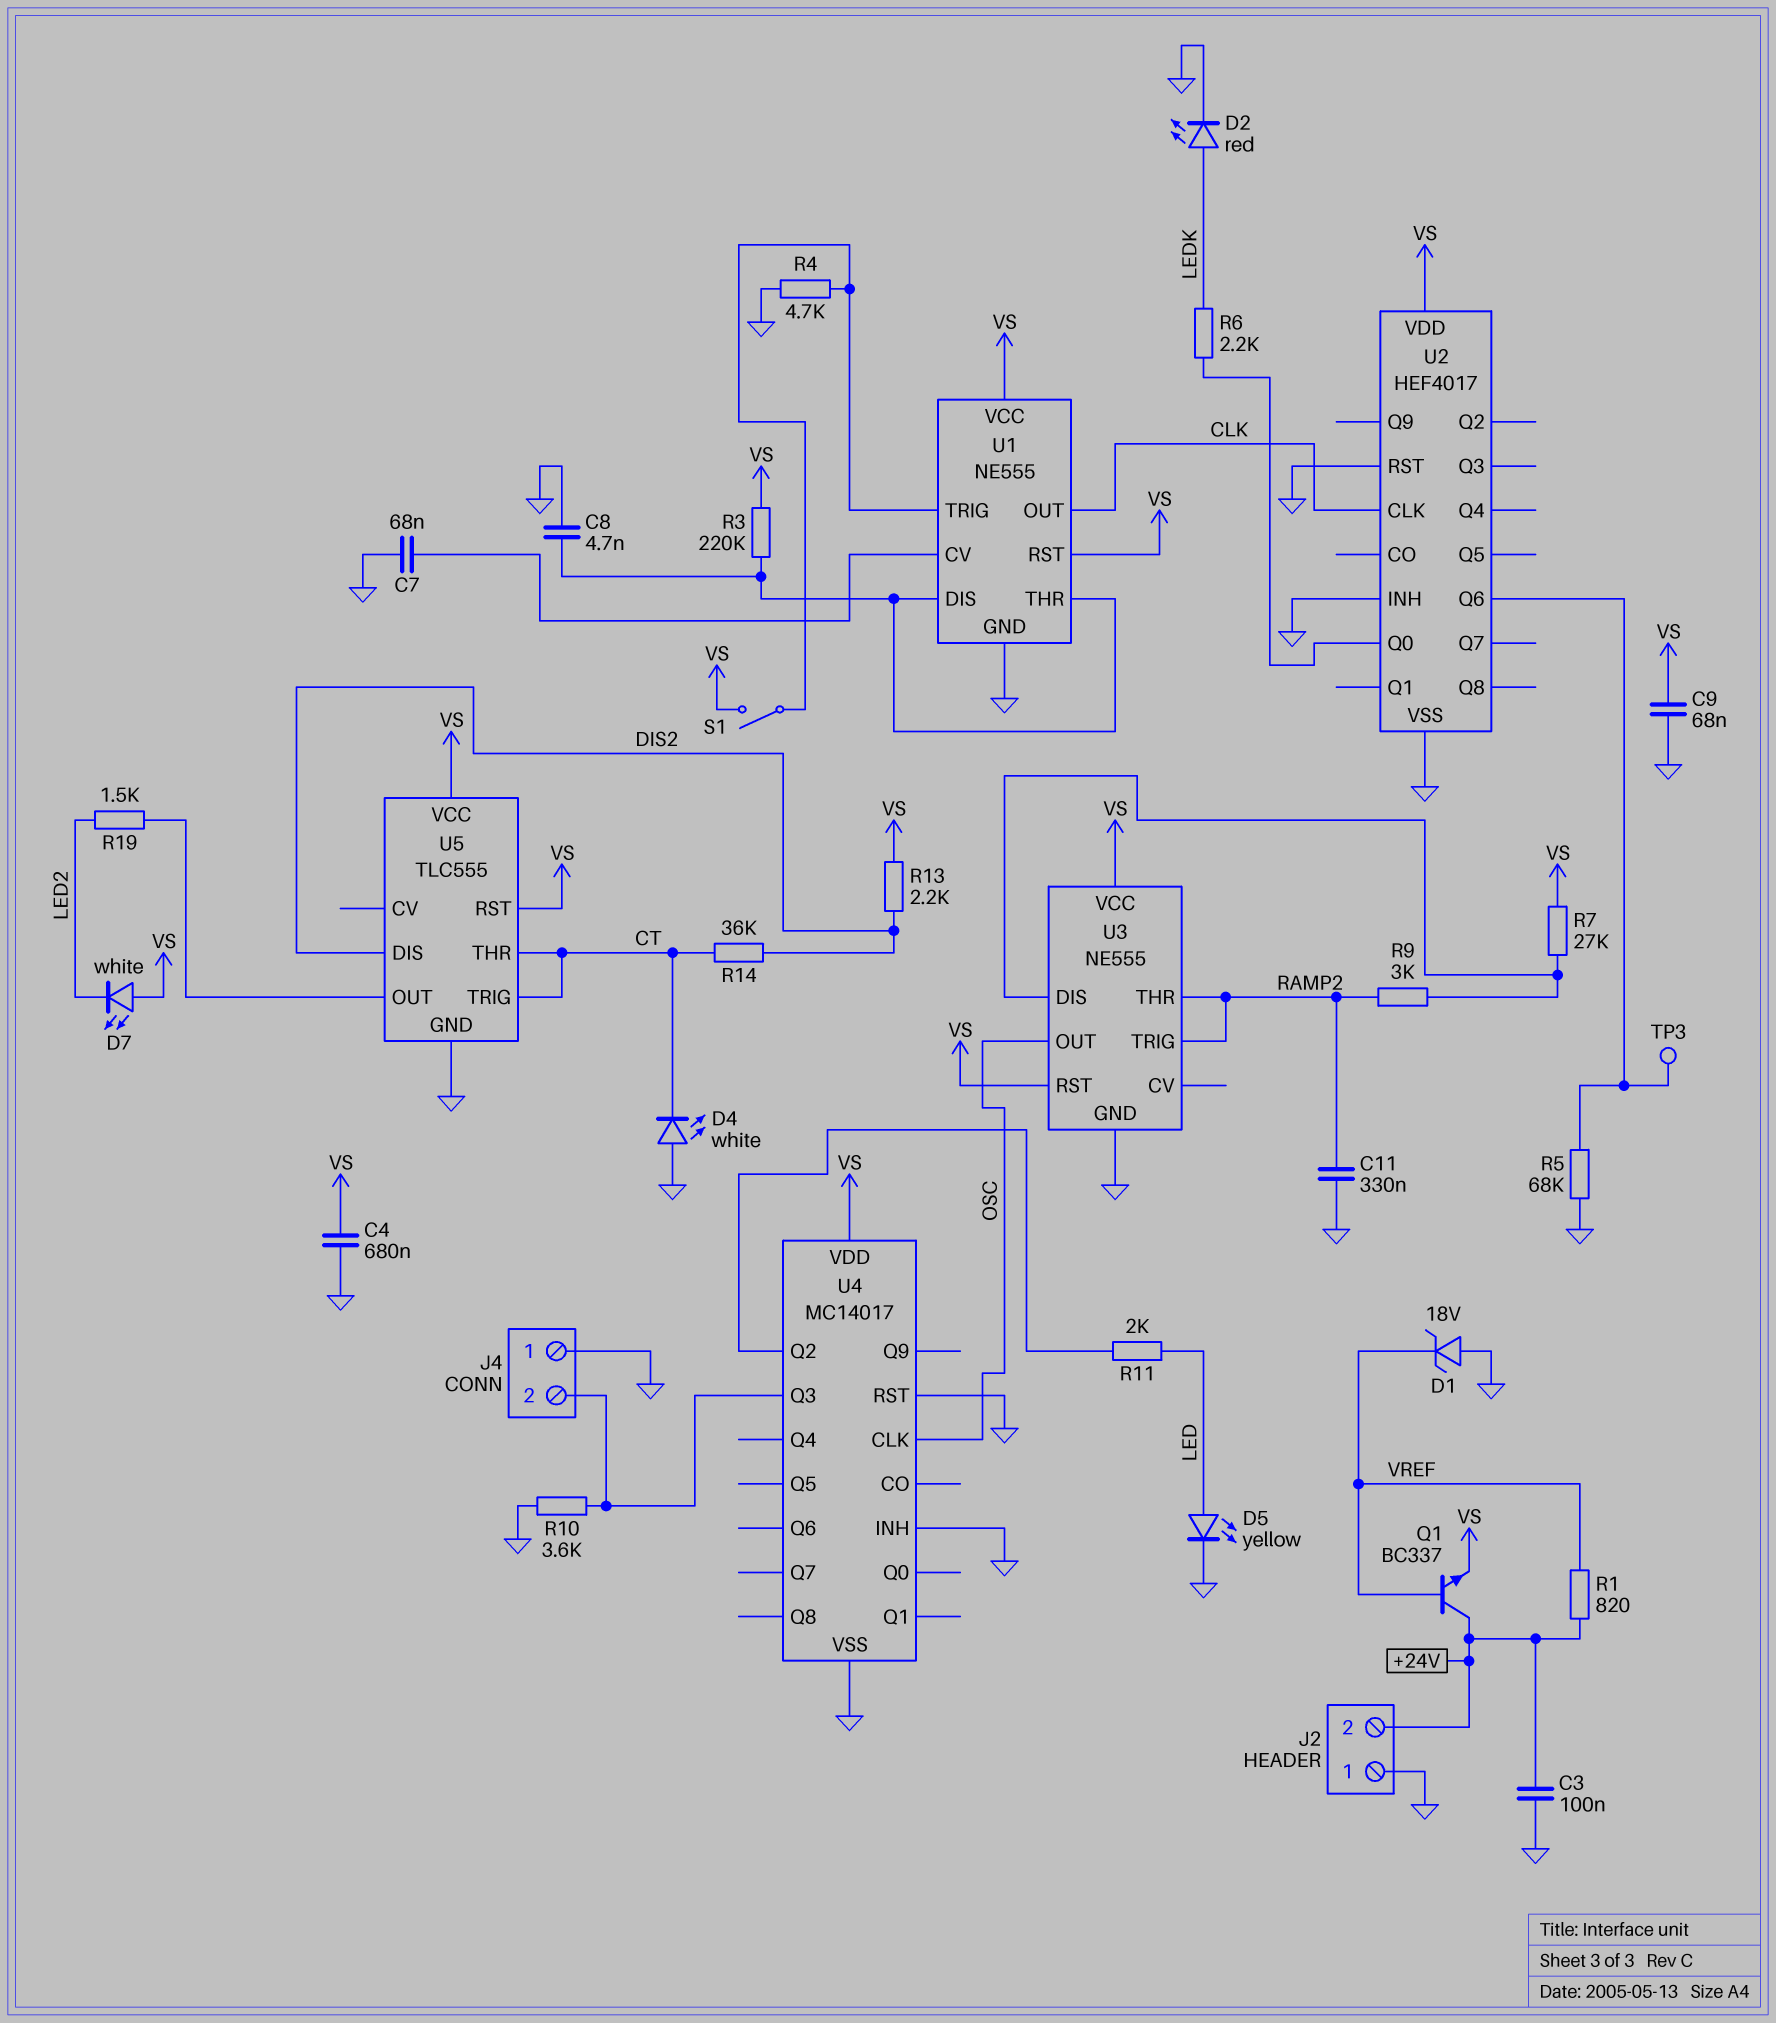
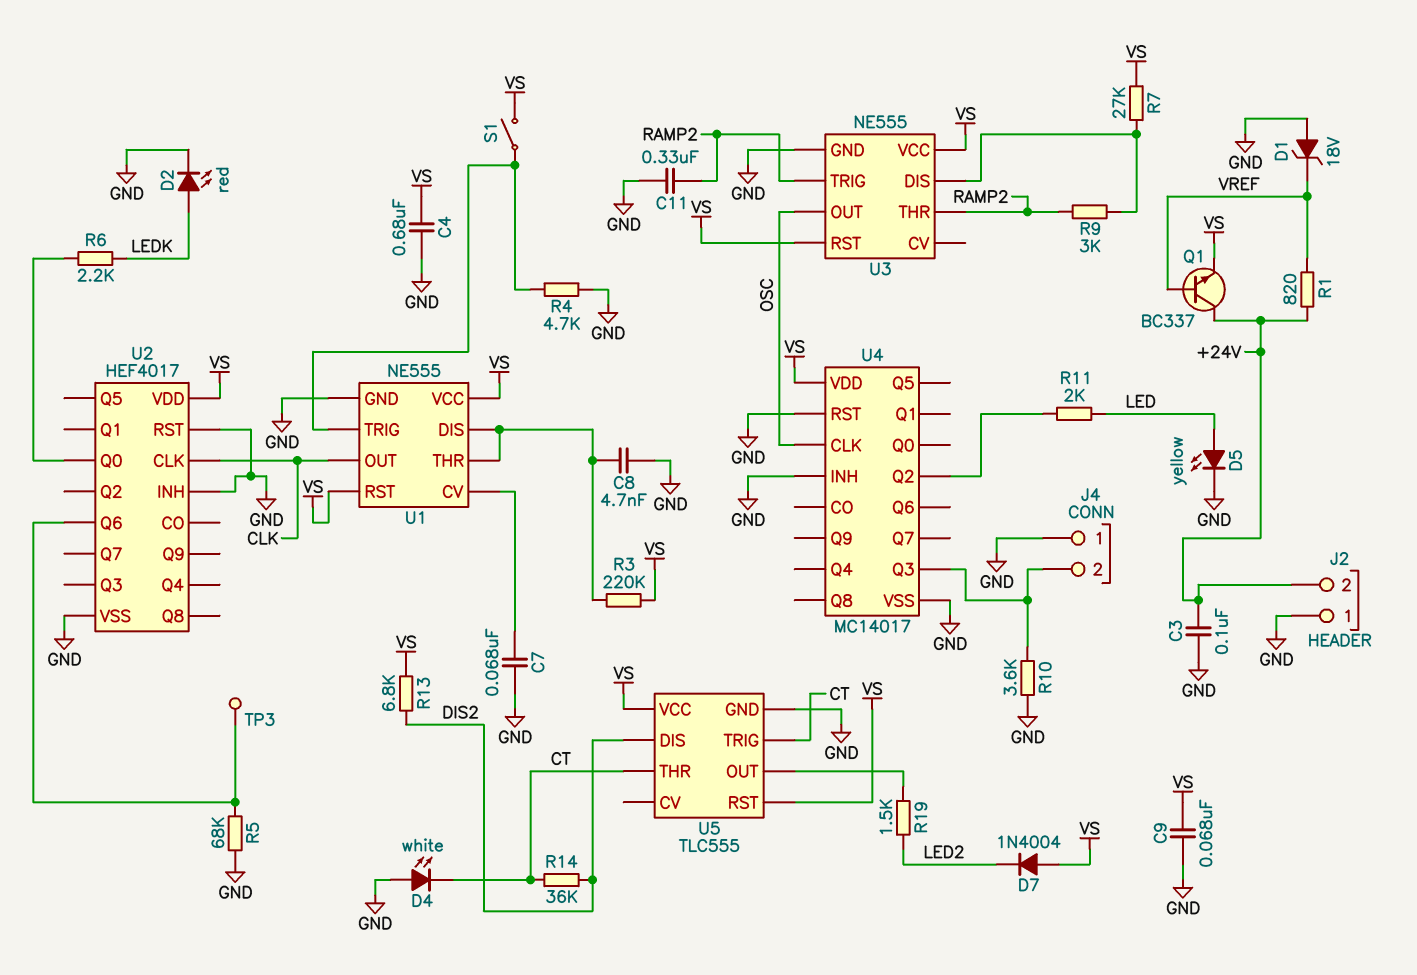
D7: LED white (A VS, K LED2) -> diode 1N4004 (A VS, K LED2)
R13: 2.2k (DIS2, VS) -> 6.8k (DIS2, VS)

